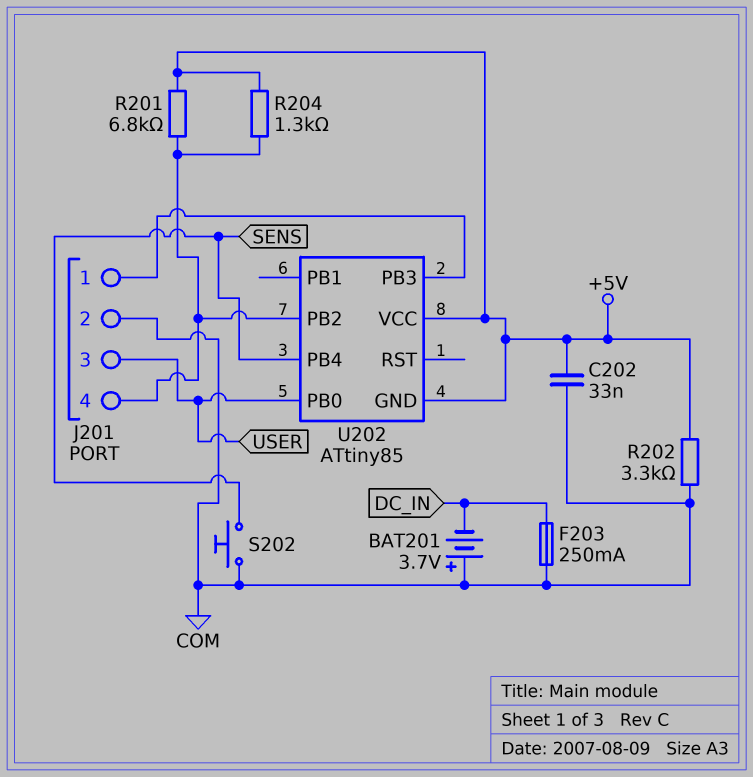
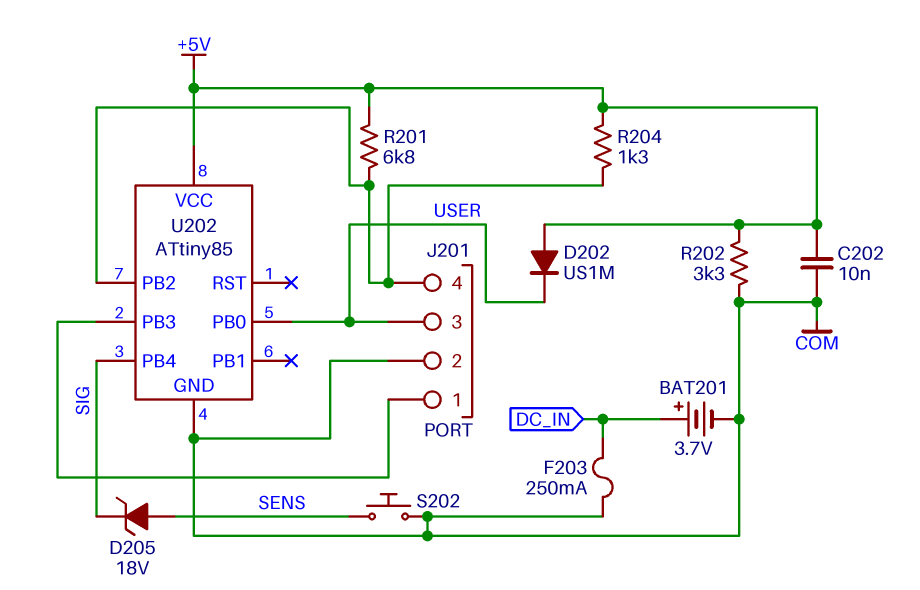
BAT201: 3.7V (plus COM, minus DC_IN) -> 3.7V (plus DC_IN, minus COM)
C202: 33nF (+5V, COM) -> 10nF (+5V, COM)
D202: none -> diode US1M (A +5V, K USER)
D205: none -> zener 18V (A SENS, K SIG)
U202 pin GND: +5V -> COM
U202 pin PB4: SENS -> SIG

